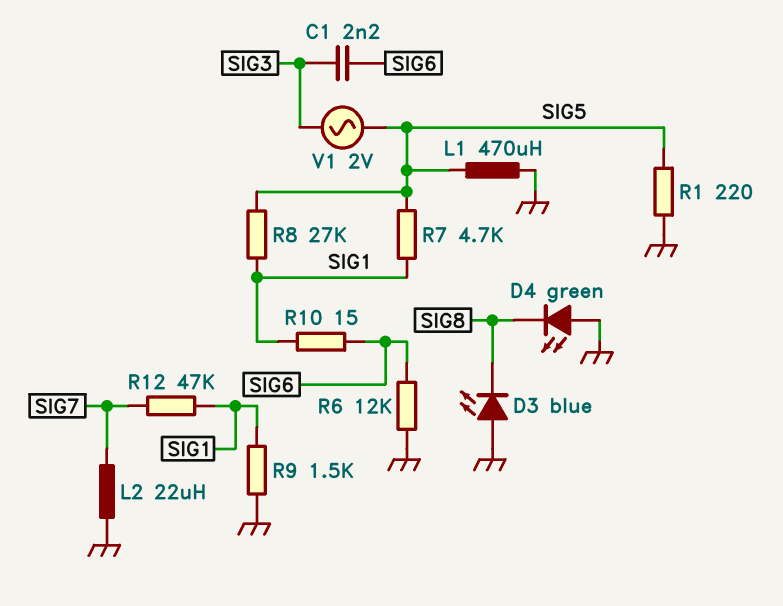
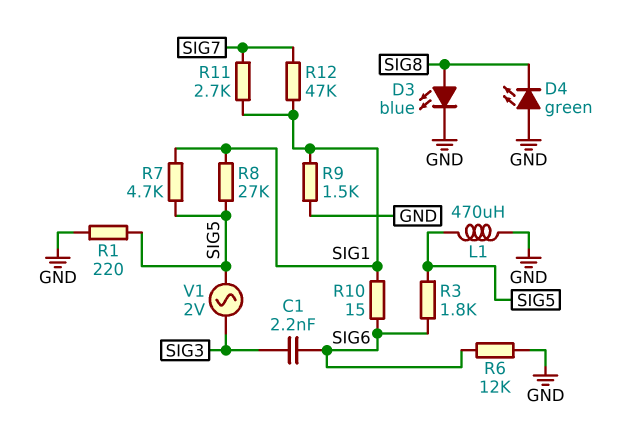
D3: LED blue (A GND, K SIG8) -> LED blue (A SIG8, K GND)
L2: 22uH (GND, SIG7) -> none
R3: none -> 1.8k (SIG5, SIG6)
R11: none -> 2.7k (SIG1, SIG7)

